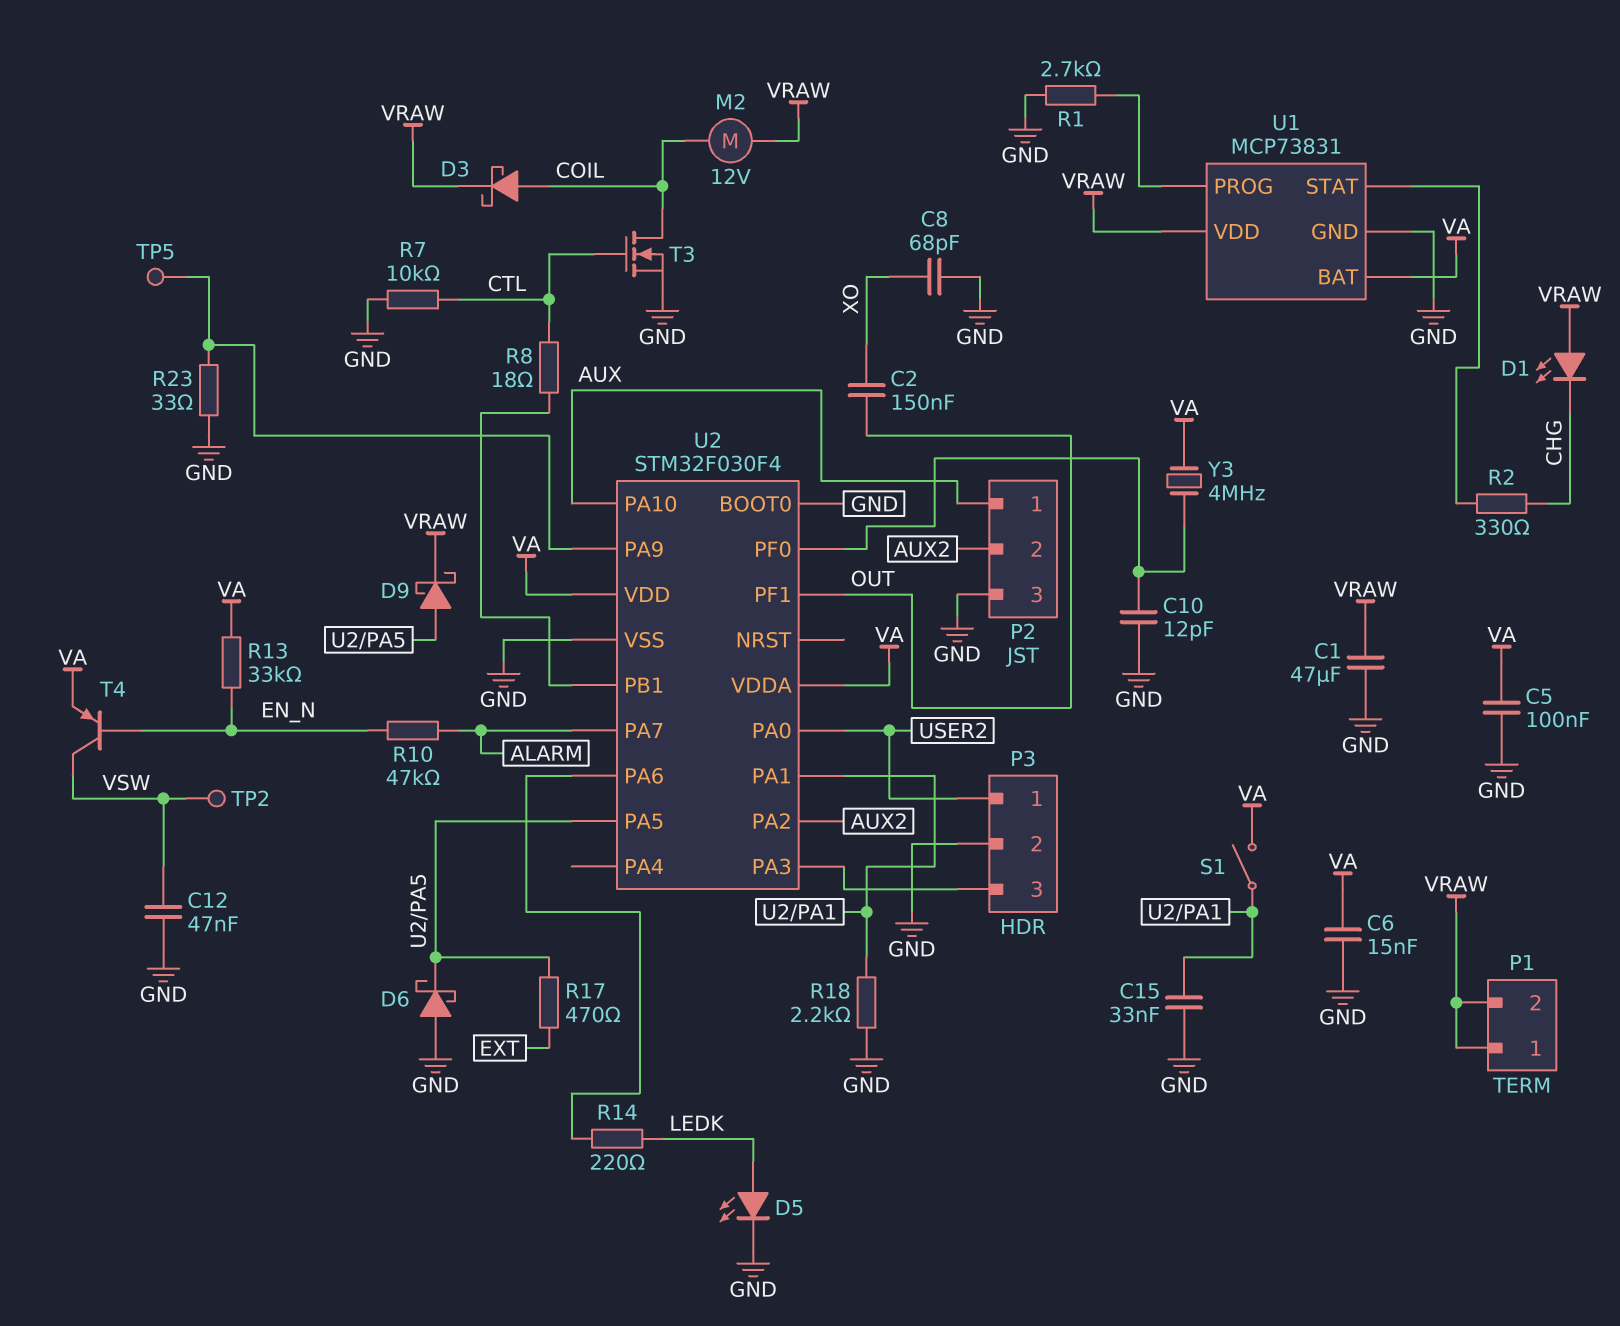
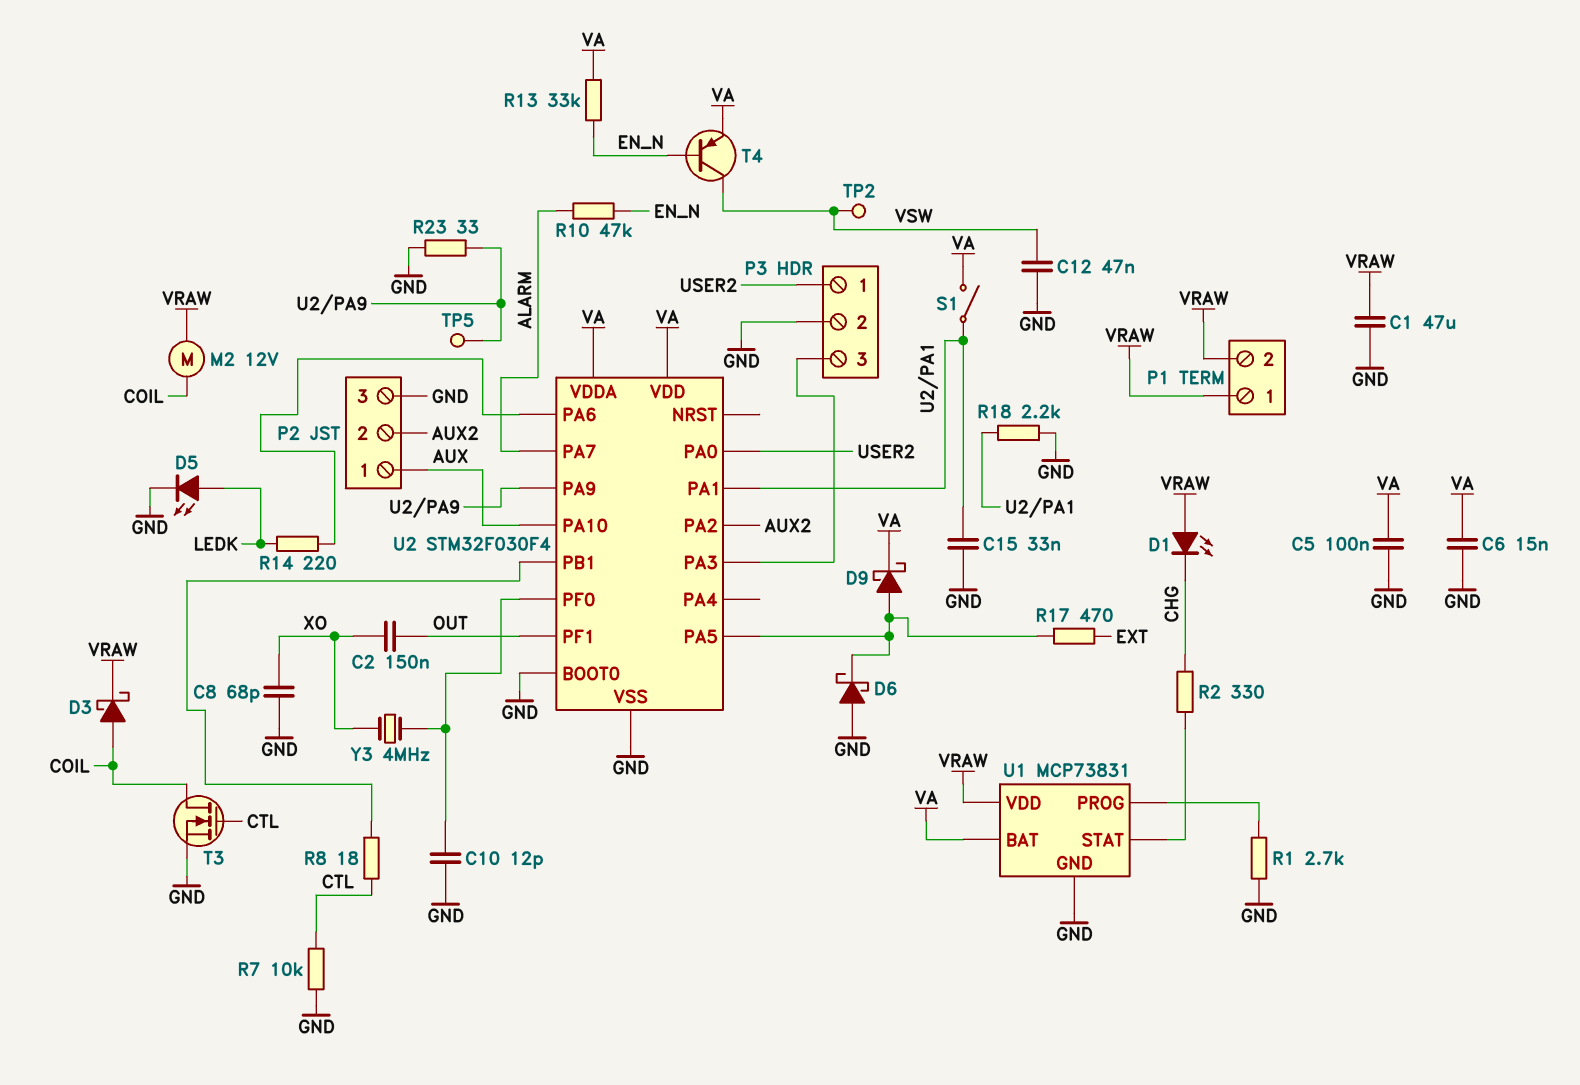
D9: schottky (A U2/PA5, K VRAW) -> schottky (A U2/PA5, K VA)
Y3: 4MHz (U2/PF0, VA) -> 4MHz (U2/PF0, XO)

